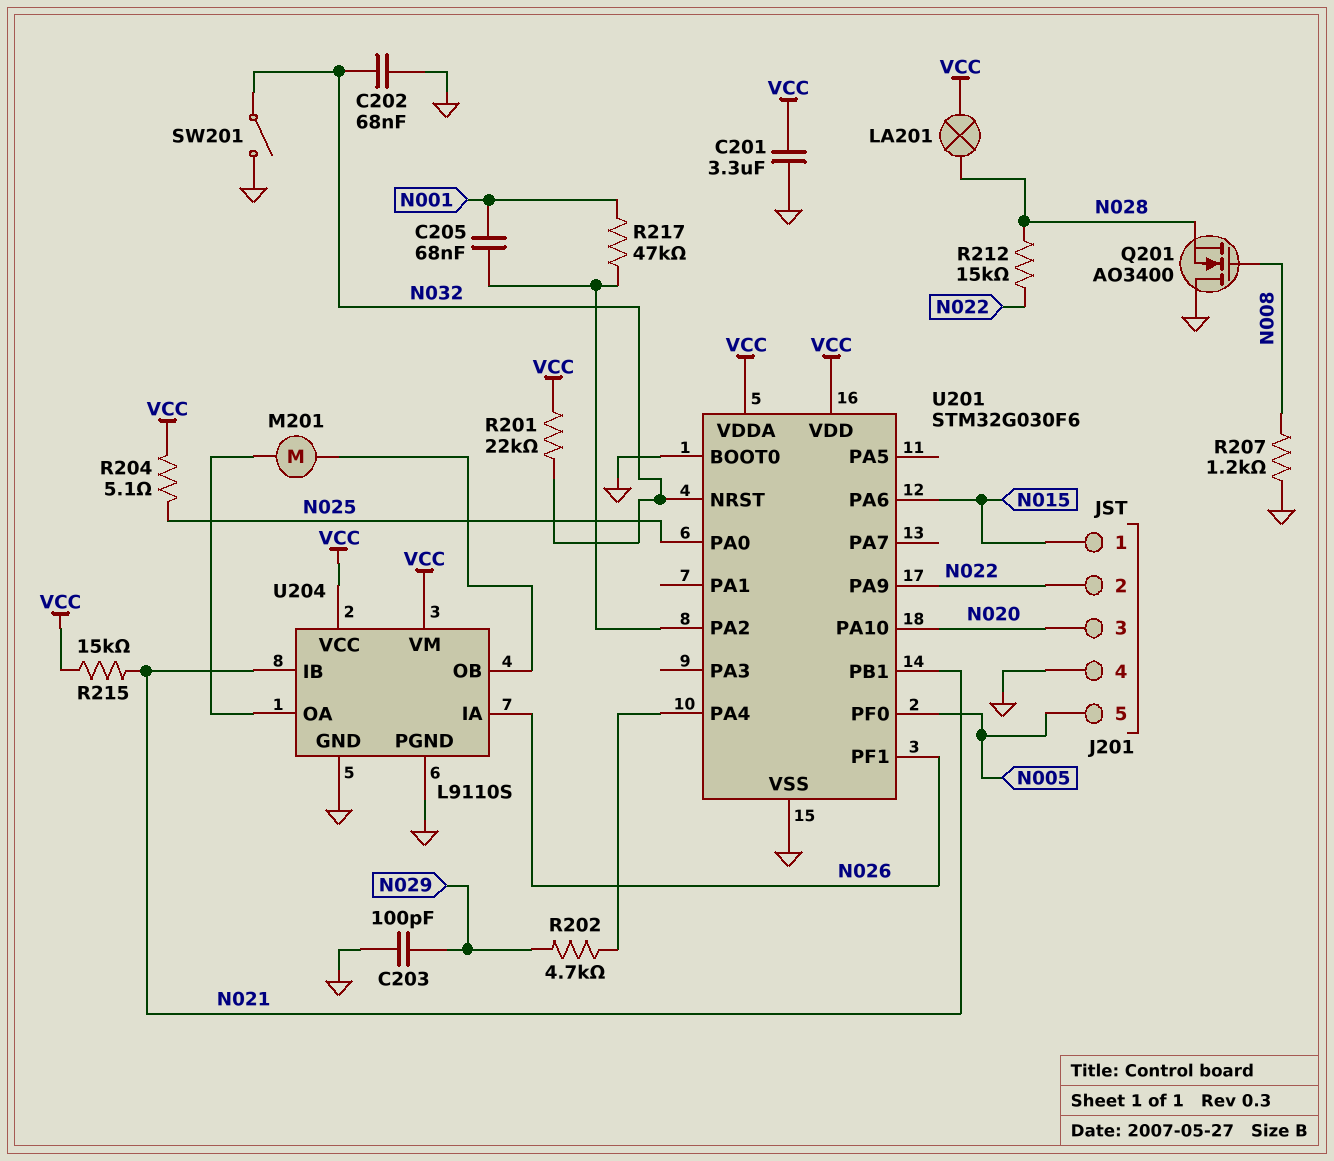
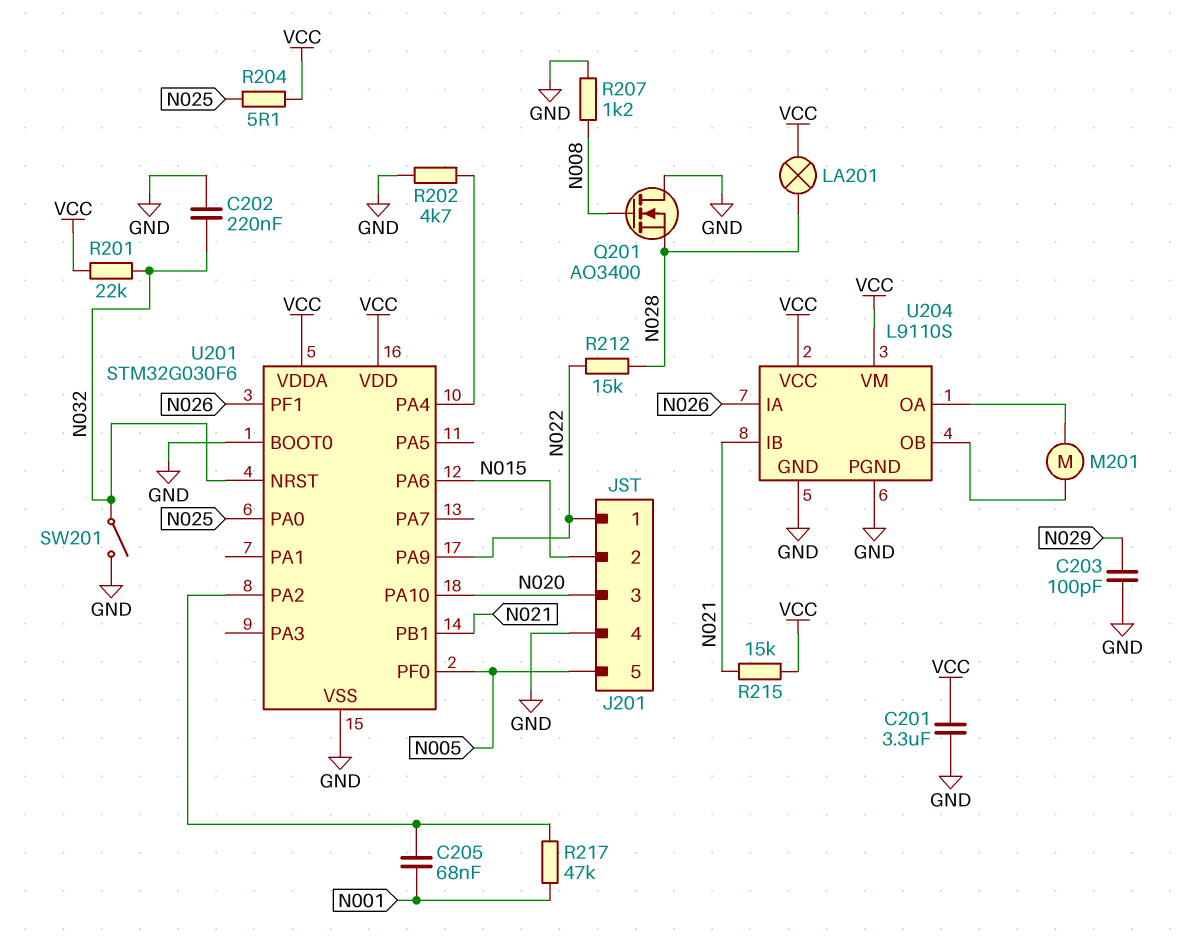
C202: 68nF (GND, N032) -> 220nF (GND, N032)
J201 pin 1: N015 -> N022
J201 pin 2: N022 -> N015
R202: 4.7k (N029, U201/PA4) -> 4.7k (GND, U201/PA4)

